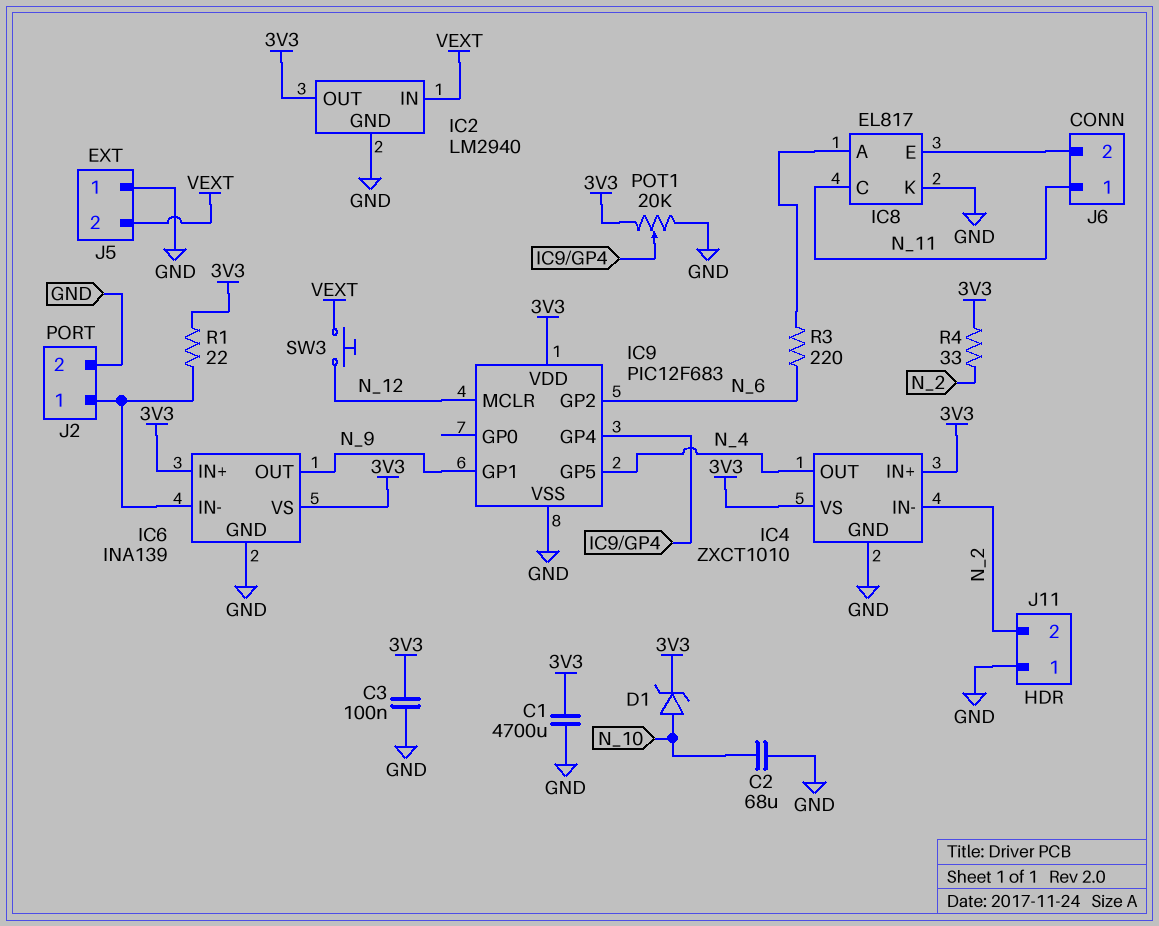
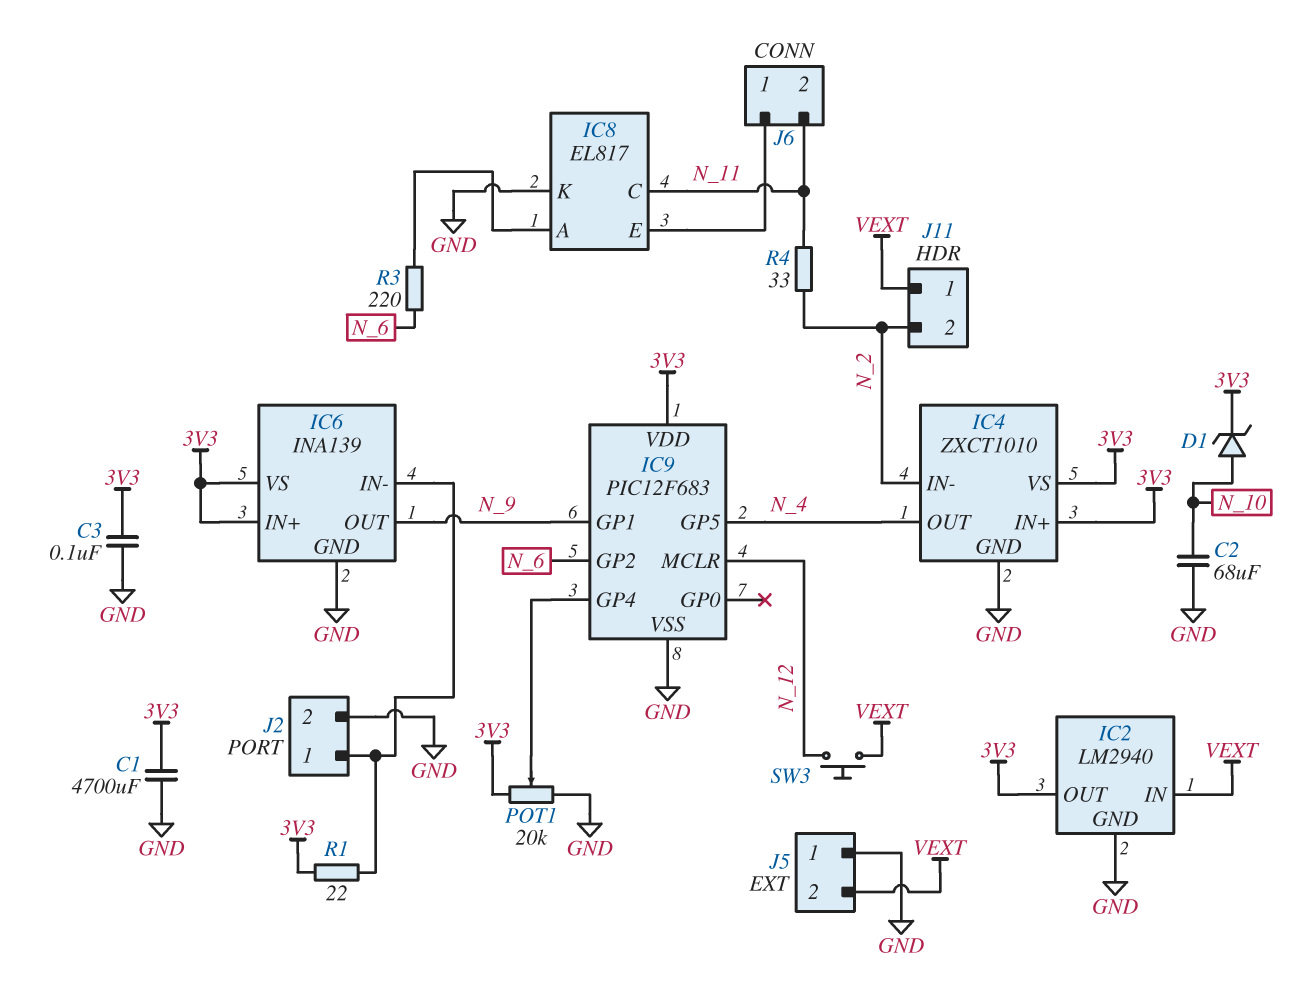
J6 pin 1: N_11 -> IC8/E
J6 pin 2: IC8/E -> N_11
J11 pin 1: GND -> VEXT
R4: 33 (3V3, N_2) -> 33 (N_2, N_11)

